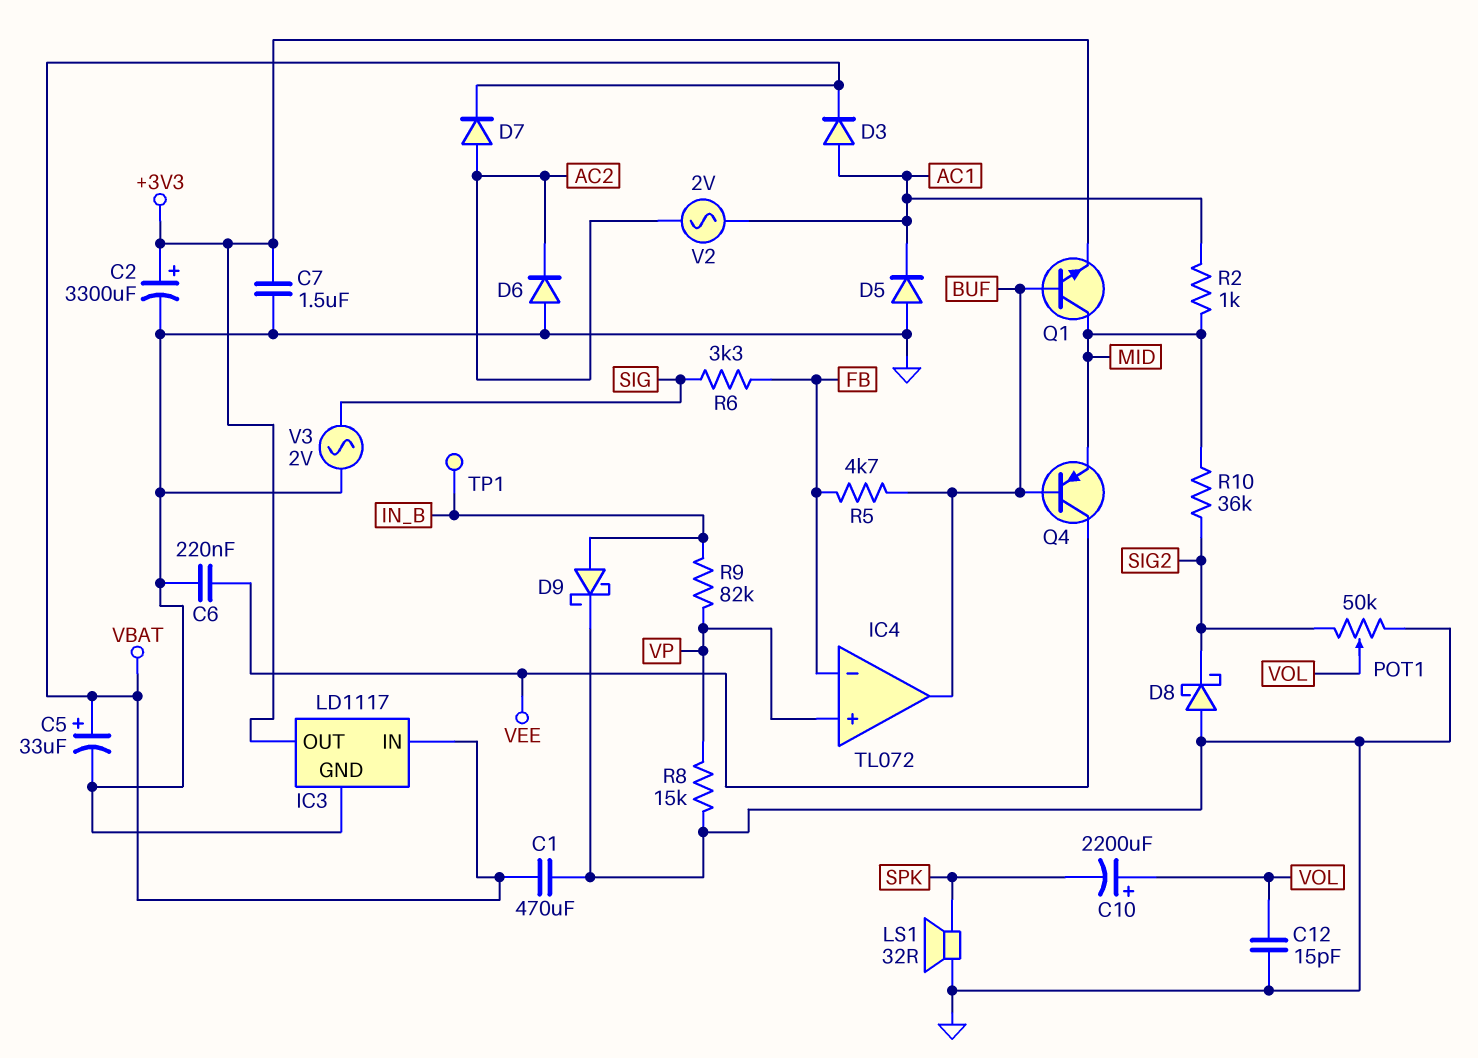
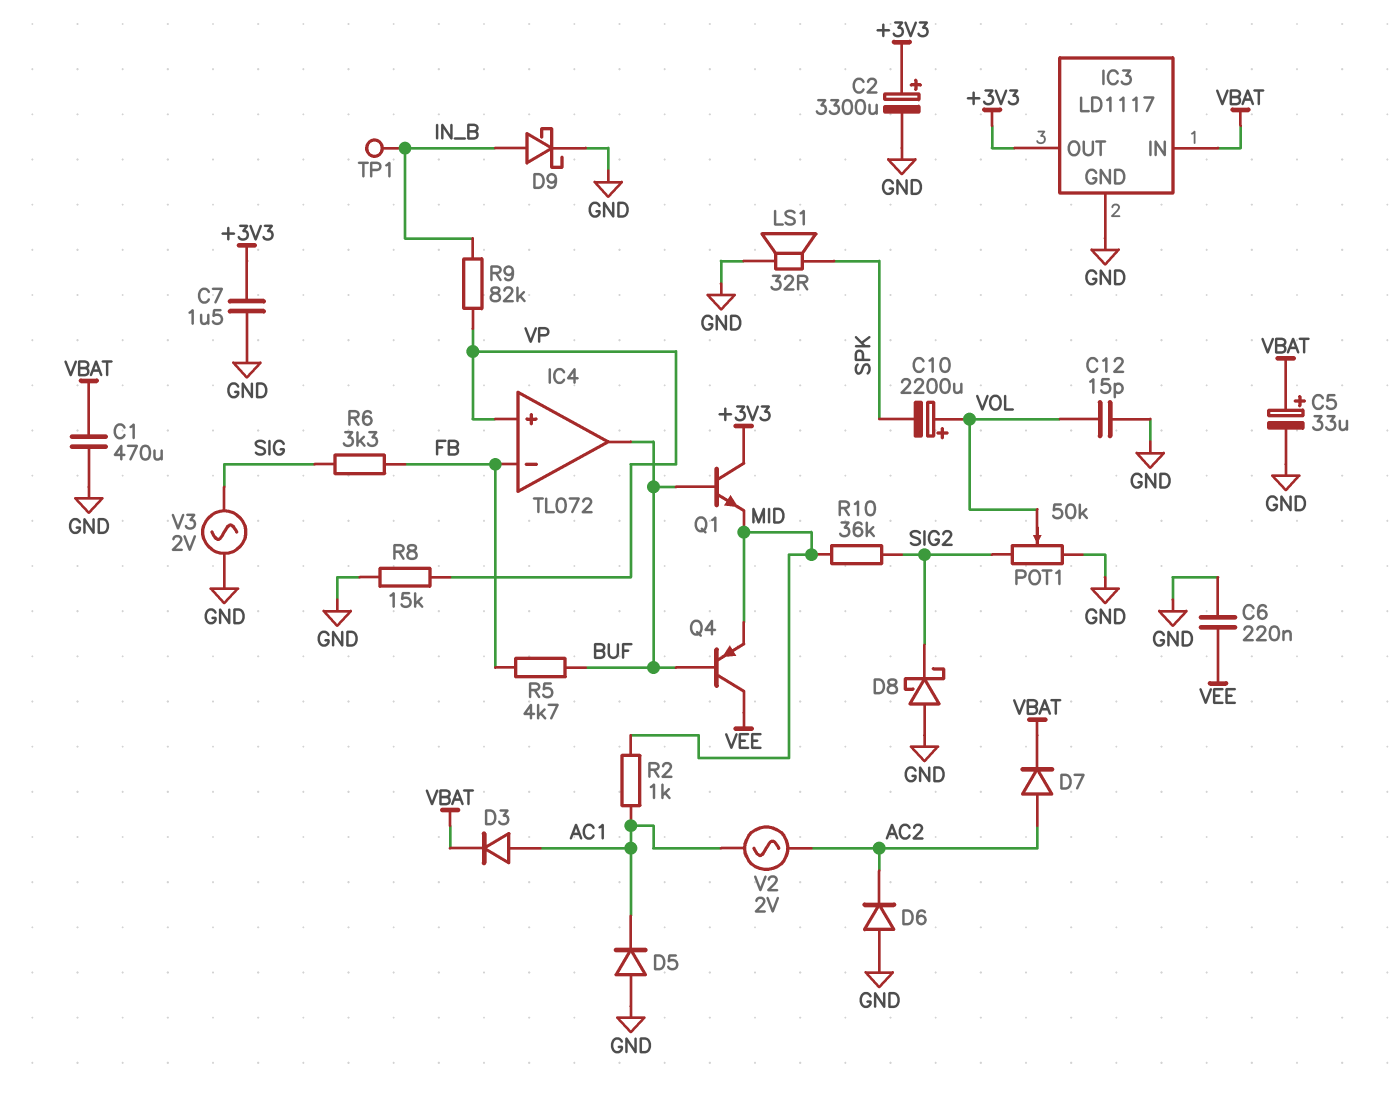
Q1: NPN (B BUF, C MID, E +3V3) -> NPN (B BUF, C +3V3, E MID)

